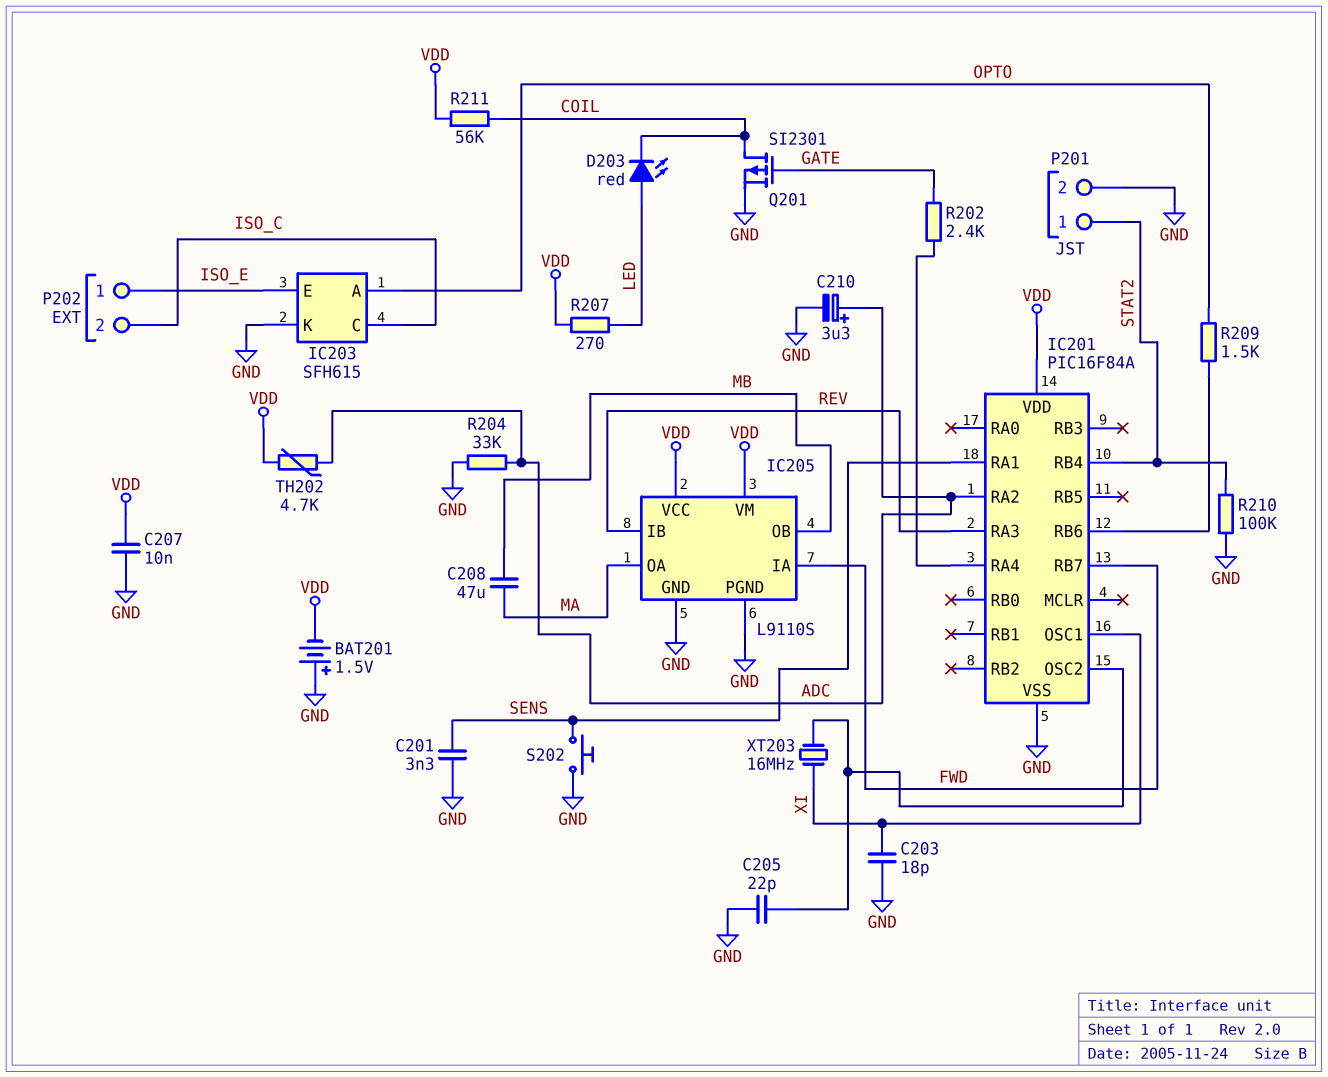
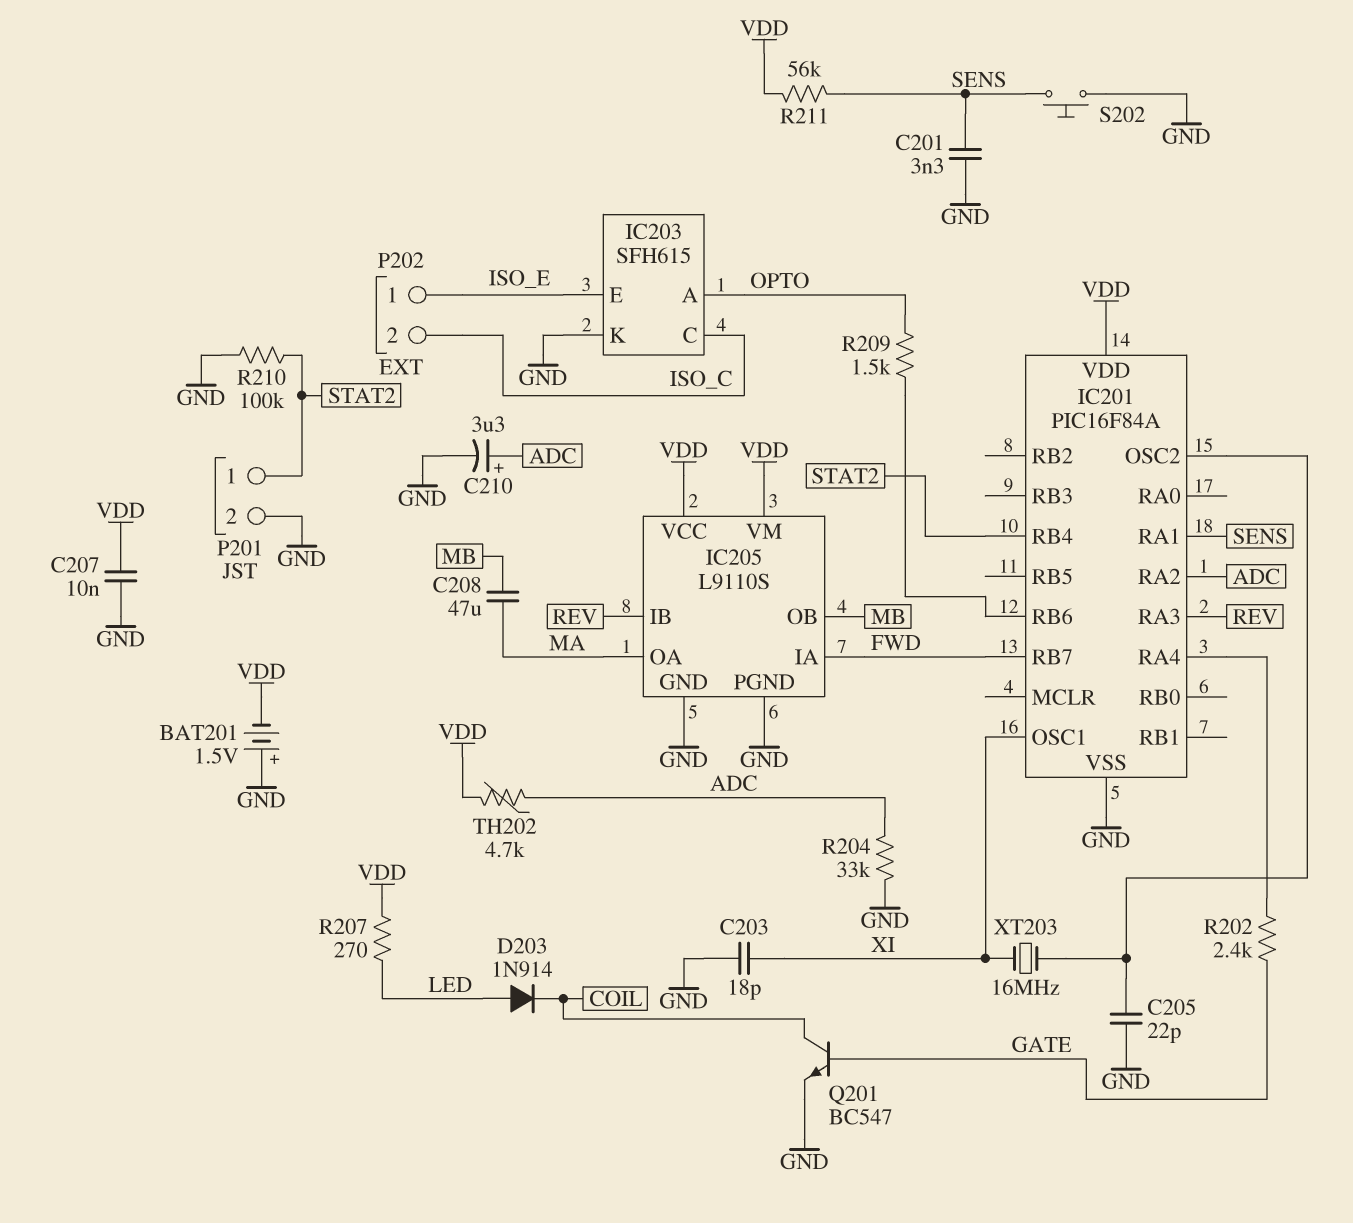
D203: LED red (A LED, K COIL) -> diode 1N914 (A LED, K COIL)
Q201: PMOS SI2301 (G GATE, D COIL, S GND) -> NPN BC547 (B GATE, C COIL, E GND)
R211: 56k (COIL, VDD) -> 56k (SENS, VDD)

